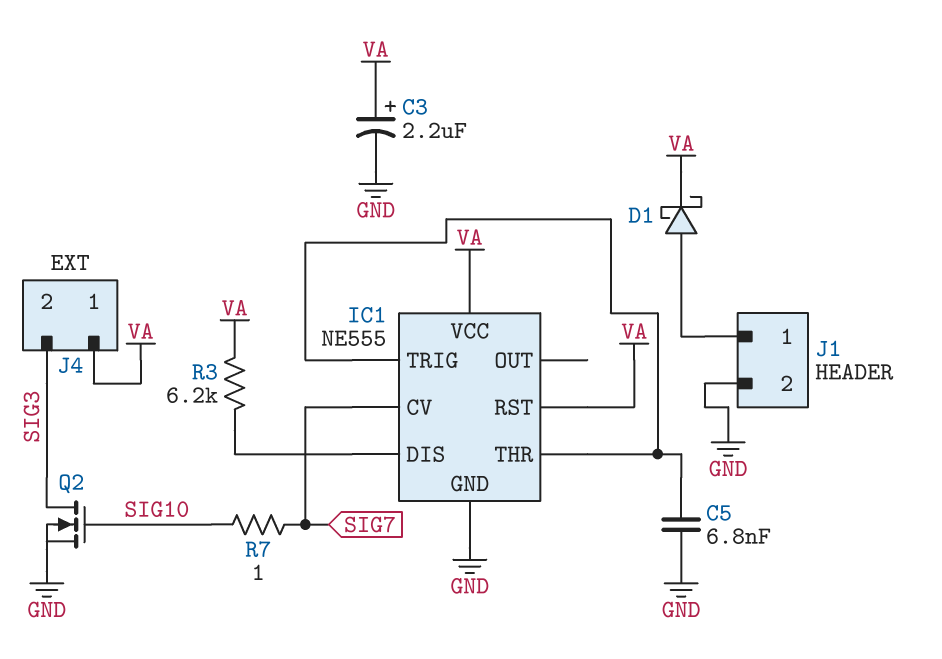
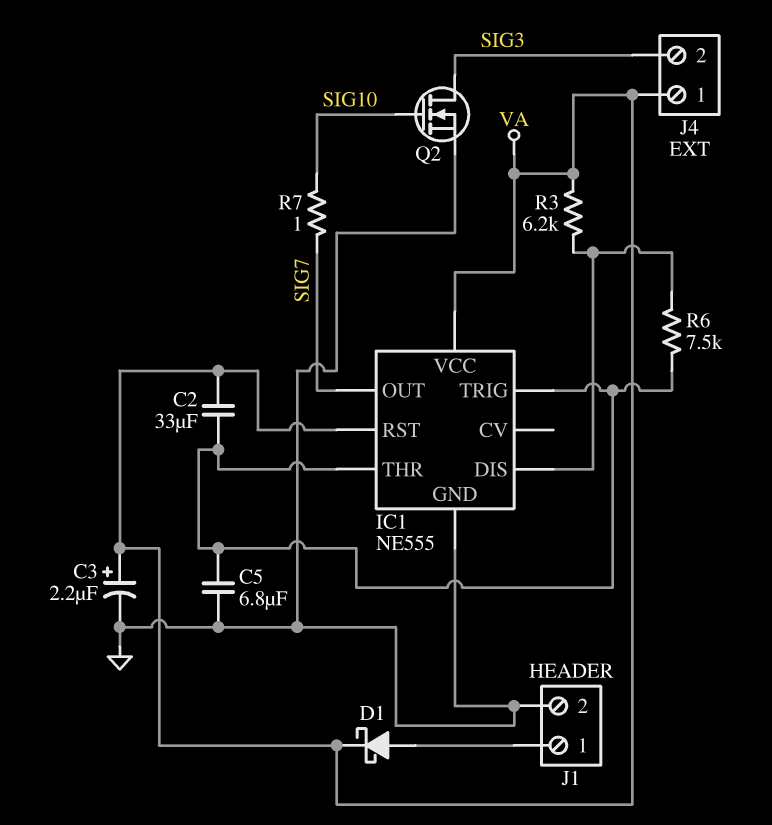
C2: none -> 33uF (IC1/THR, VA)
C5: 6.8nF (GND, IC1/THR) -> 6.8uF (GND, IC1/THR)
IC1 pin CV: SIG7 -> none
IC1 pin OUT: none -> SIG7
R6: none -> 7.5k (IC1/DIS, IC1/THR)

